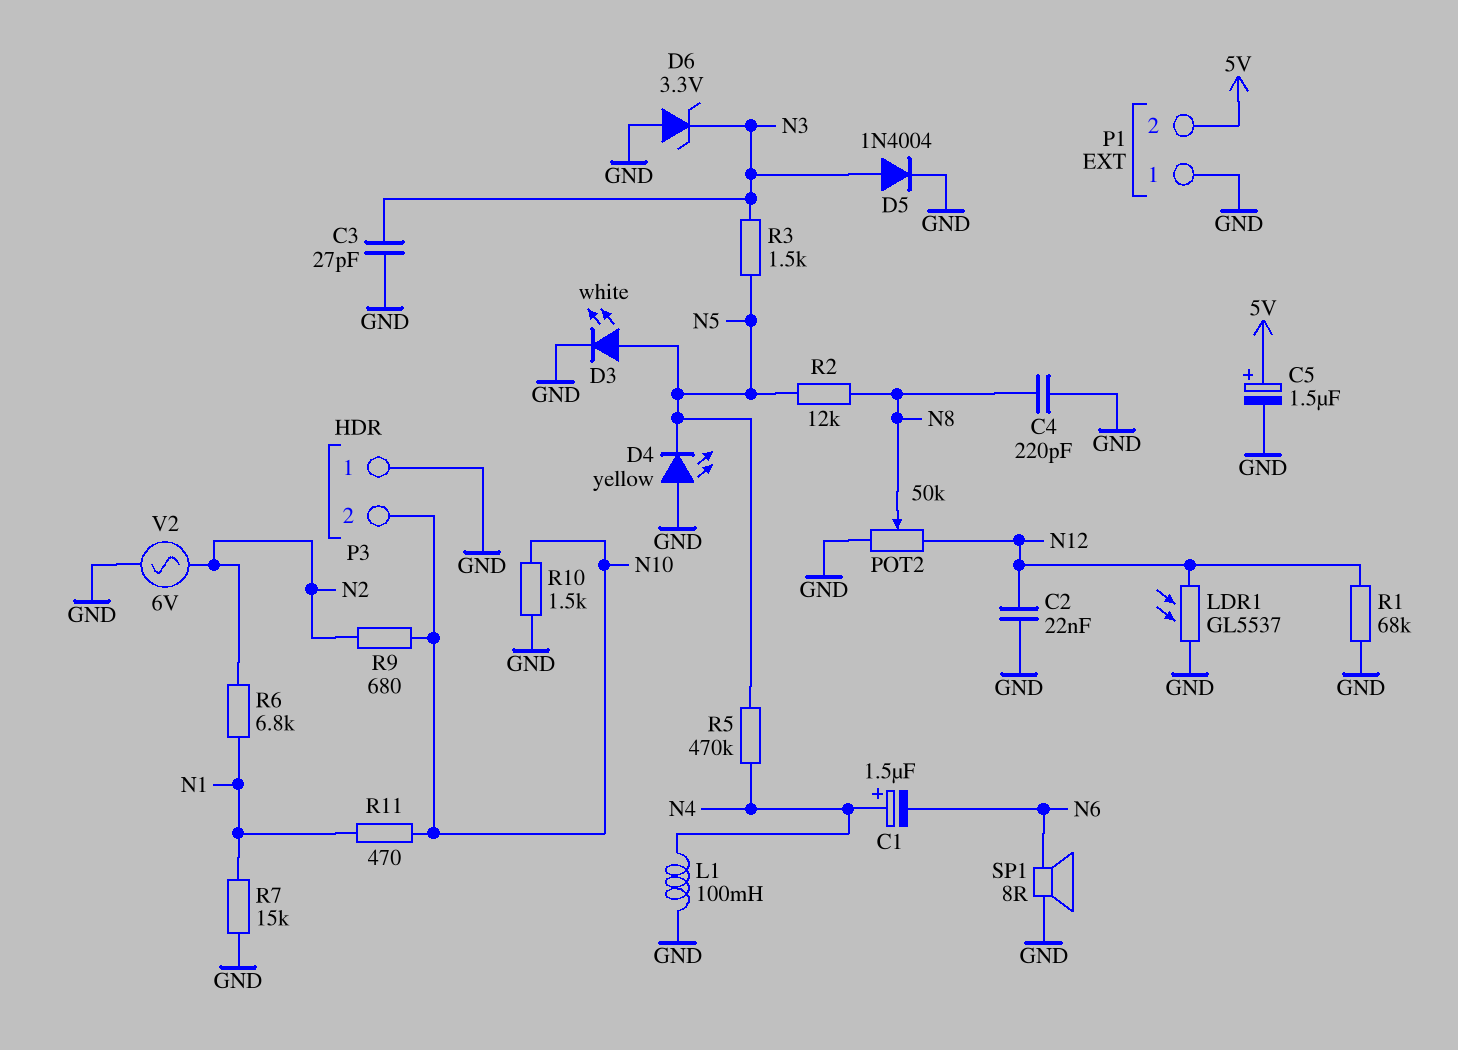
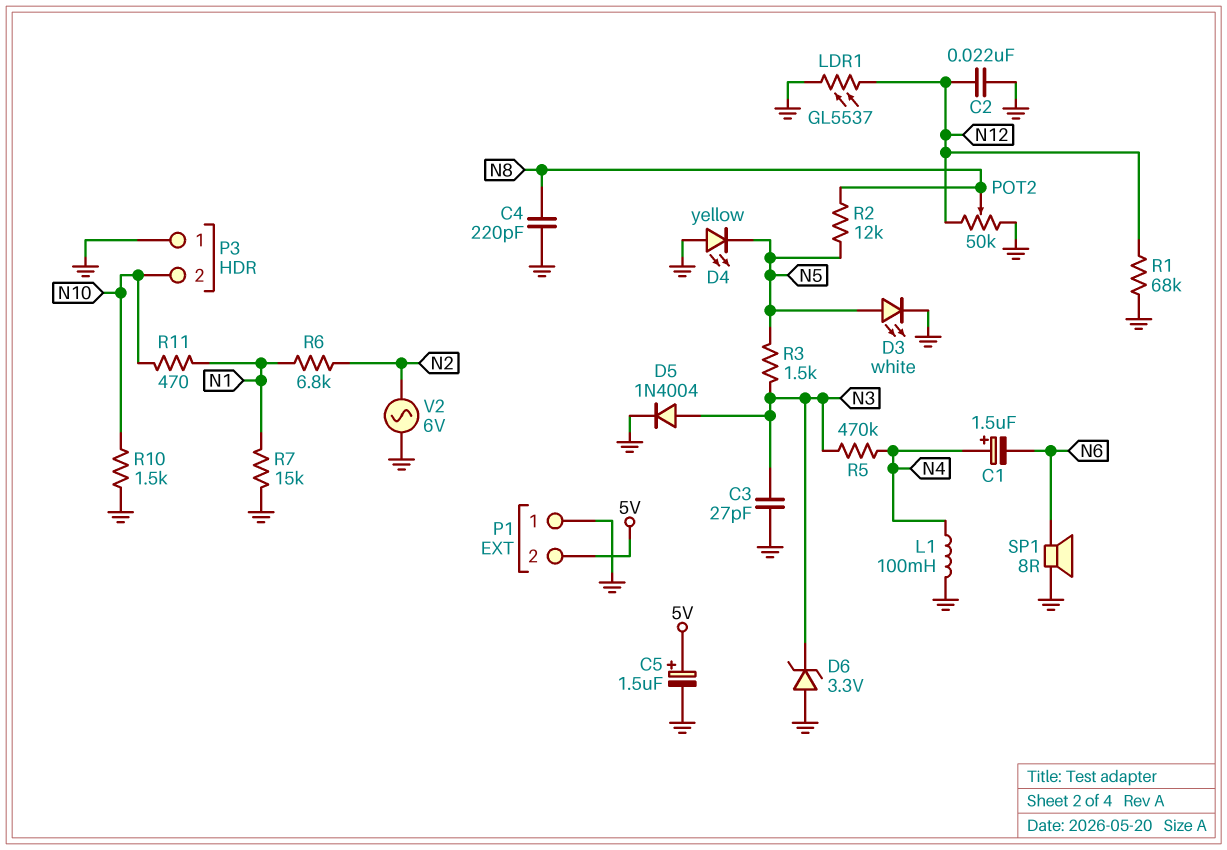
R5: 470k (N4, N5) -> 470k (N3, N4)
R9: 680 (N2, N10) -> none

